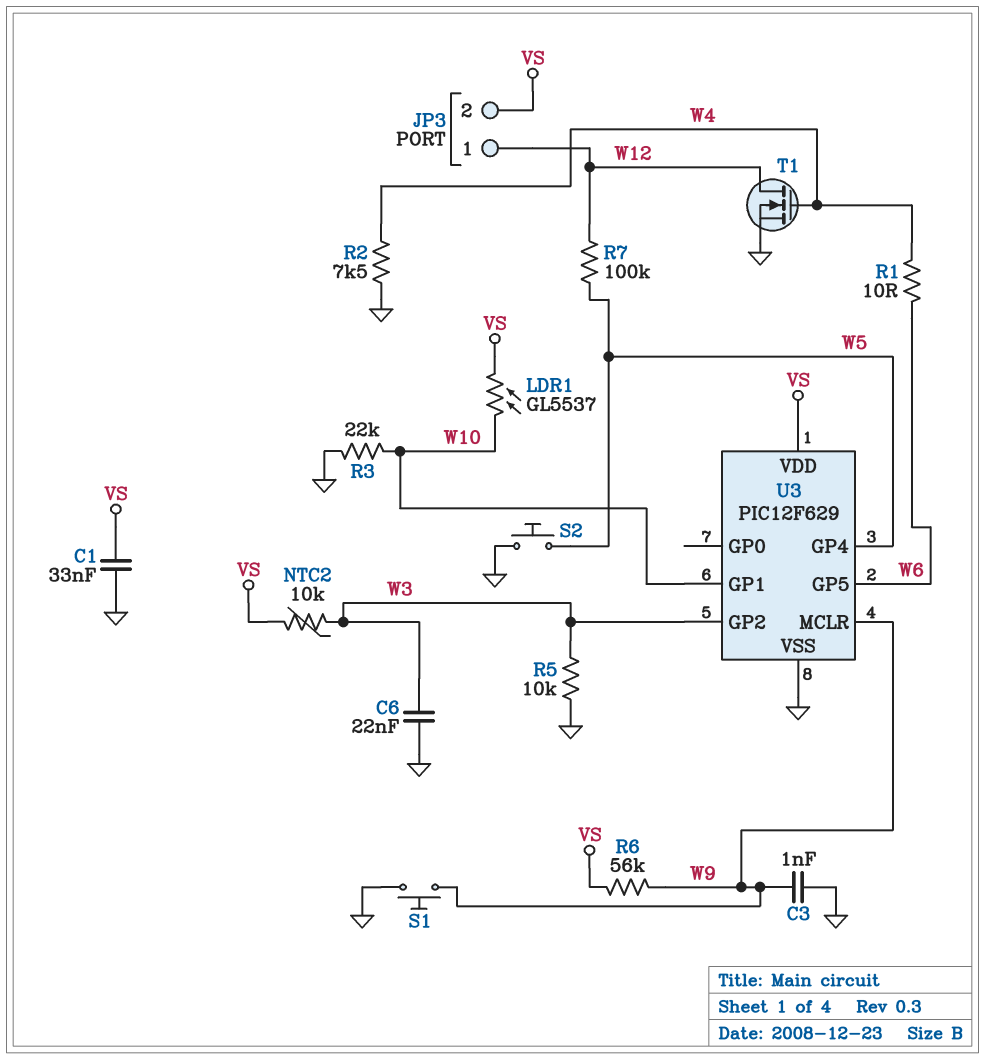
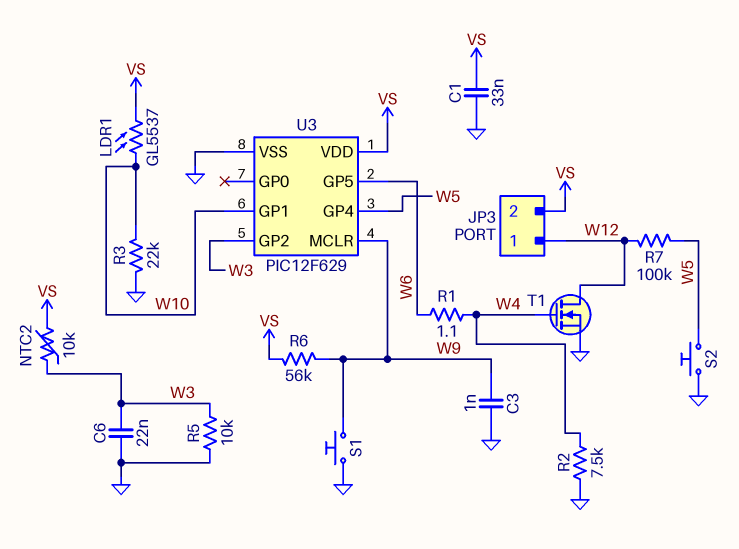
R1: 10 (W4, W6) -> 1.1 (W4, W6)

